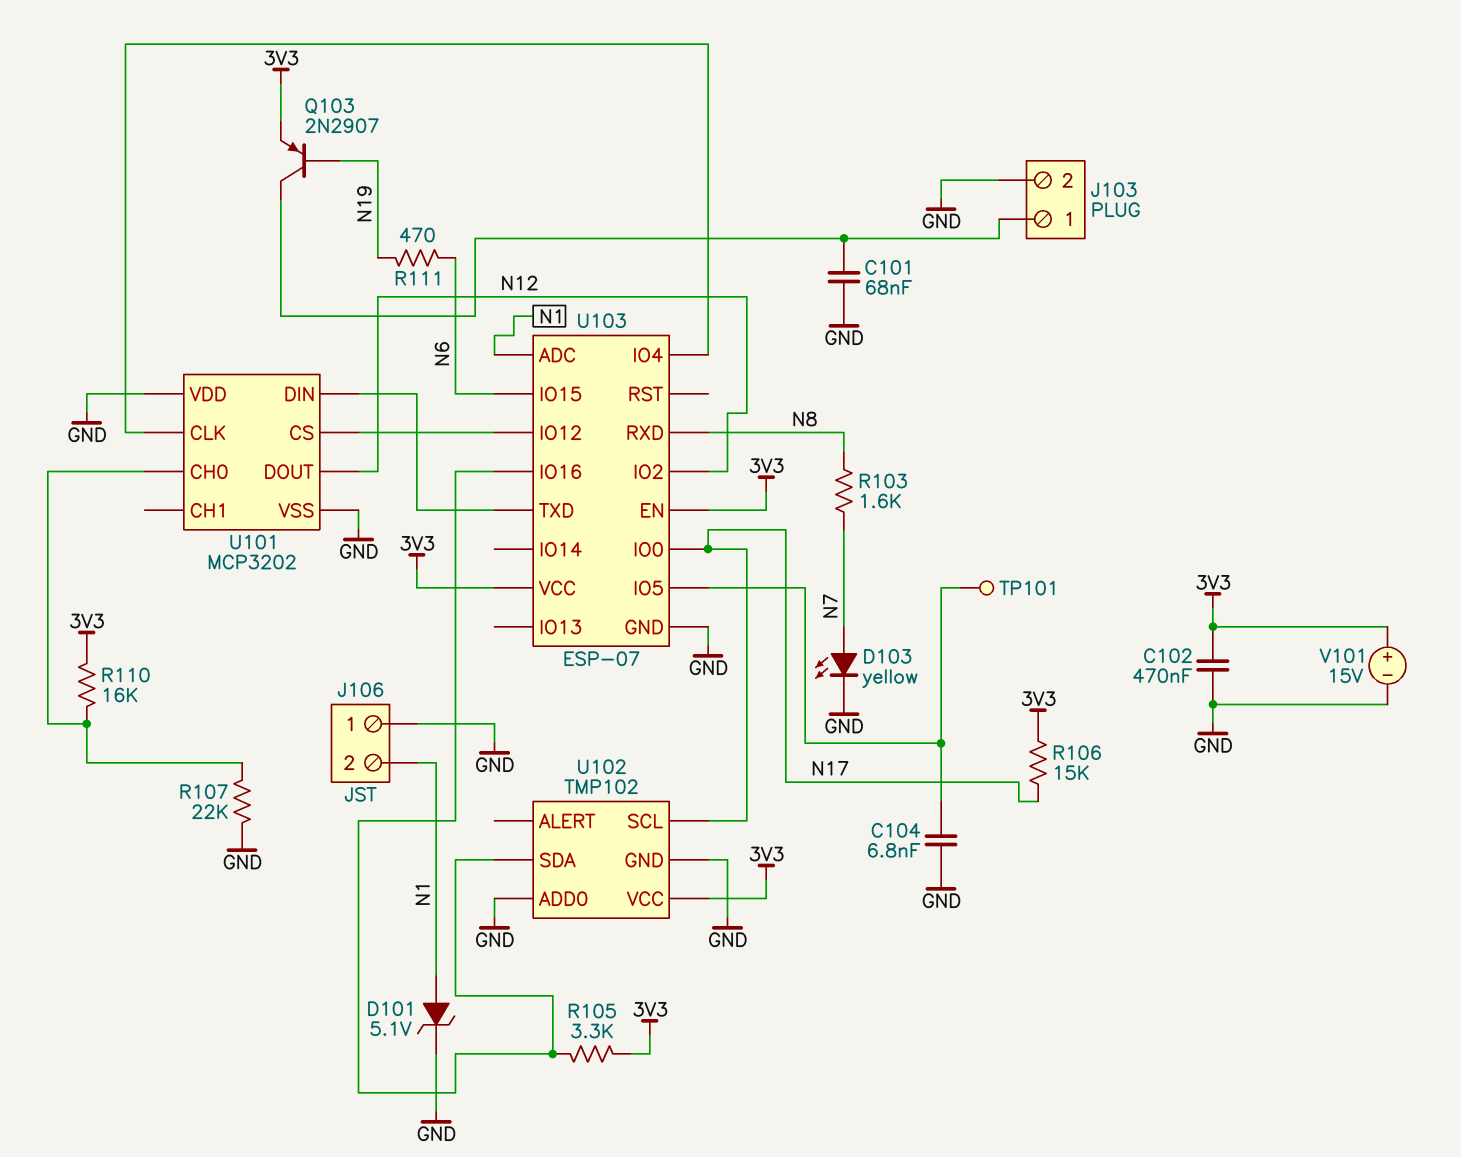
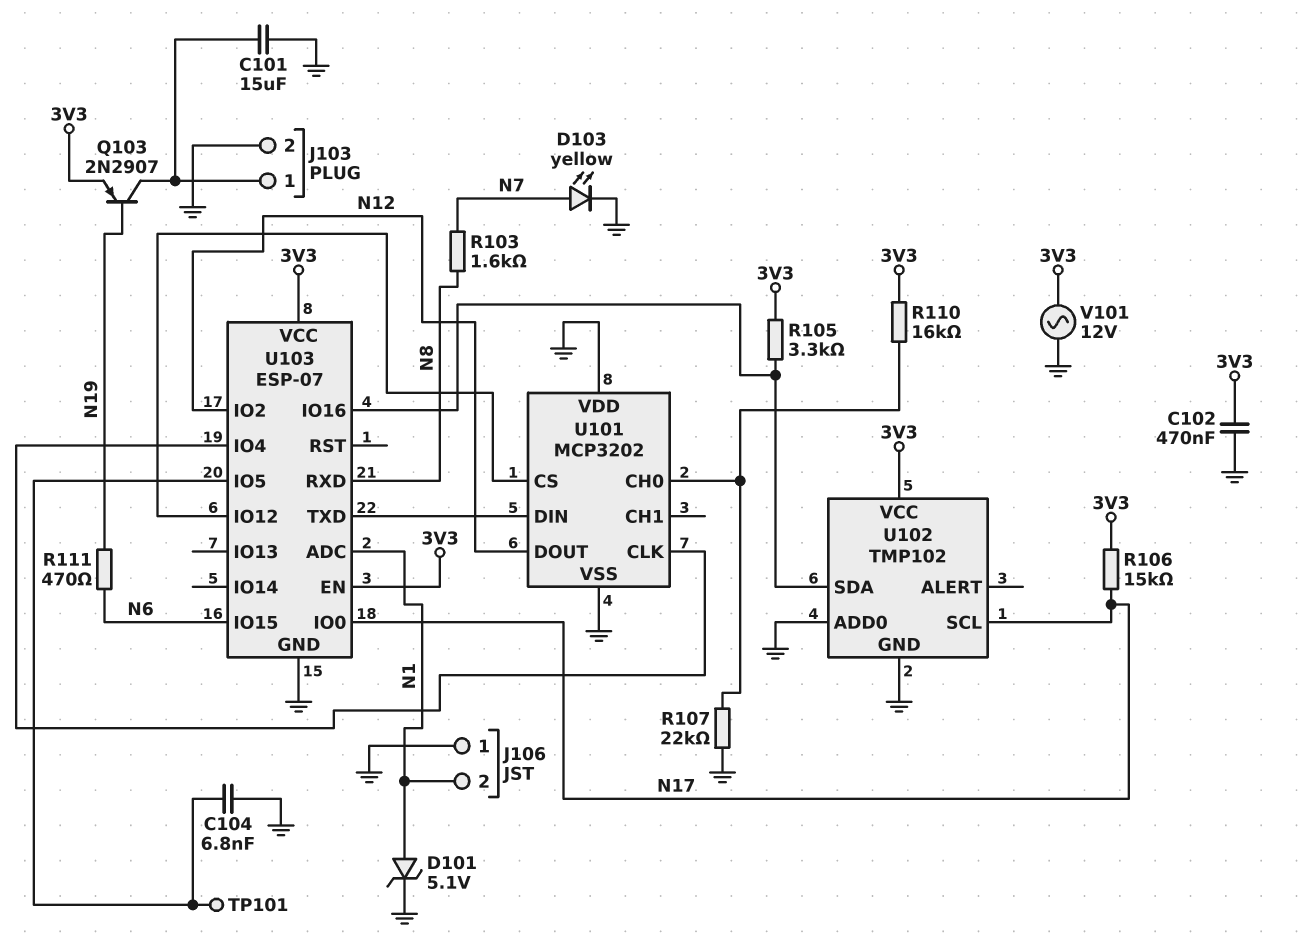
C101: 68nF (GND, J103/1) -> 15uF (GND, J103/1)
V101: 15V (plus 3V3, minus GND) -> AC 12V (3V3, GND)

